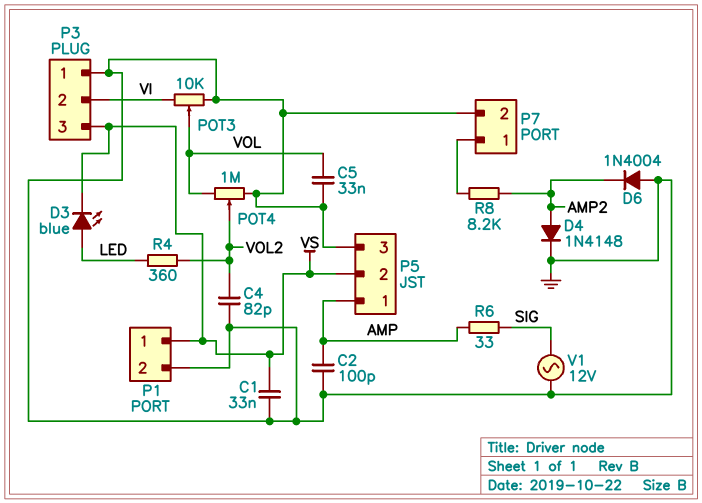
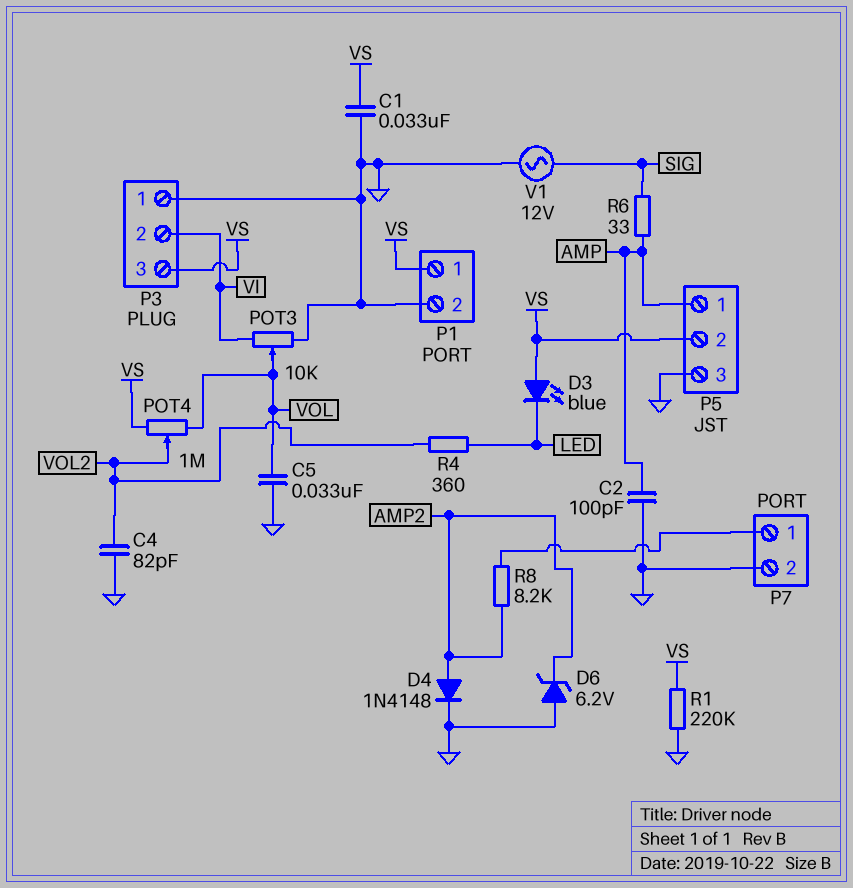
D3: LED blue (A LED, K VS) -> LED blue (A VS, K LED)
D6: diode 1N4004 (A GND, K AMP2) -> zener 6.2V (A GND, K AMP2)
POT4: 1M (GND, VOL, wiper VOL2) -> 1M (VOL, VS, wiper VOL2)
R1: none -> 220k (GND, VS)

